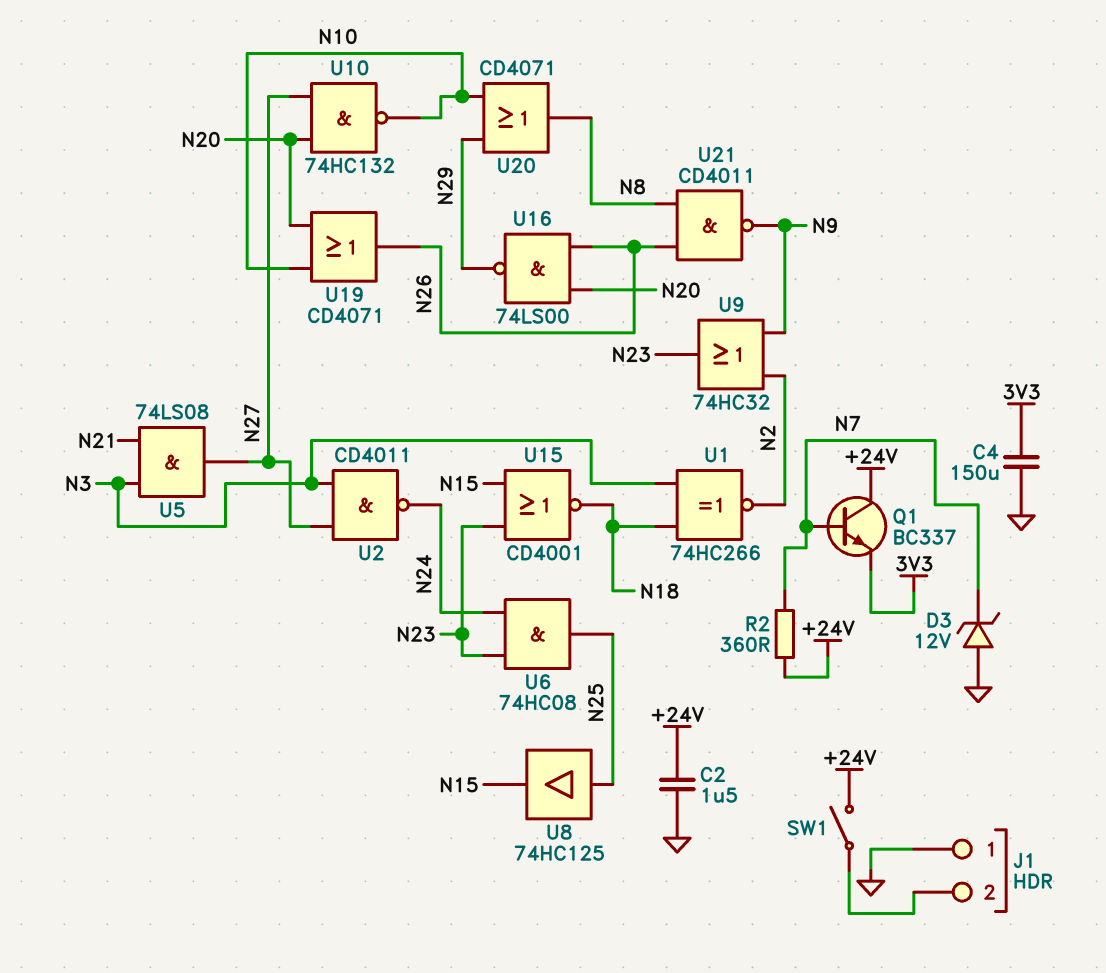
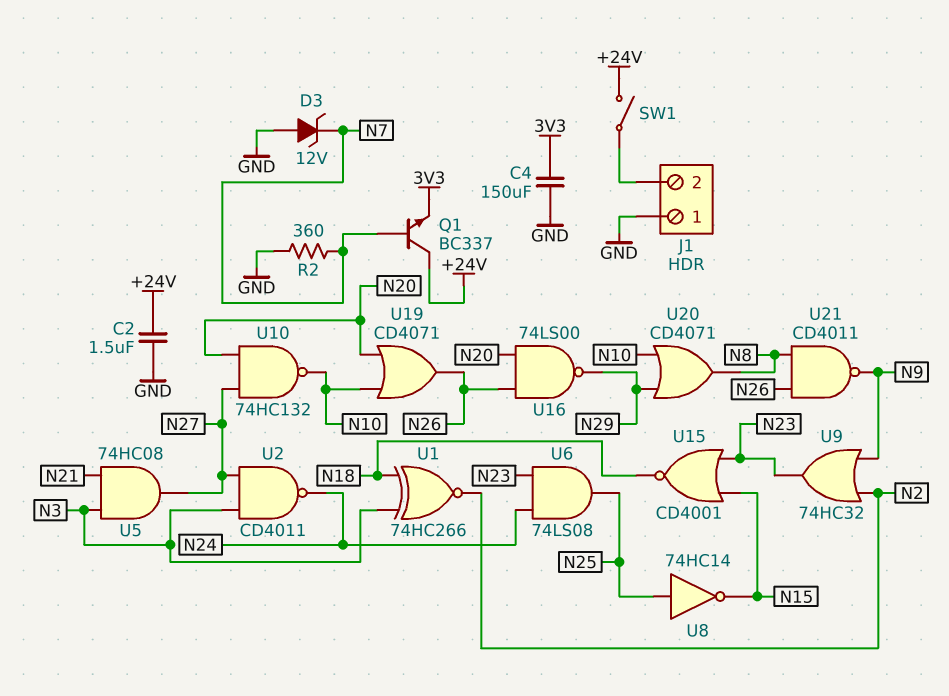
R2: 360 (+24V, N7) -> 360 (GND, N7)
U5: AND 74LS08 (in N3, in N21, out N27) -> AND 74HC08 (in N3, in N21, out N27)
U6: AND 74HC08 (in N23, in N24, out N25) -> AND 74LS08 (in N23, in N24, out N25)
U8: buffer 74HC125 (in N25, out N15) -> NOT 74HC14 (in N25, out N15)

